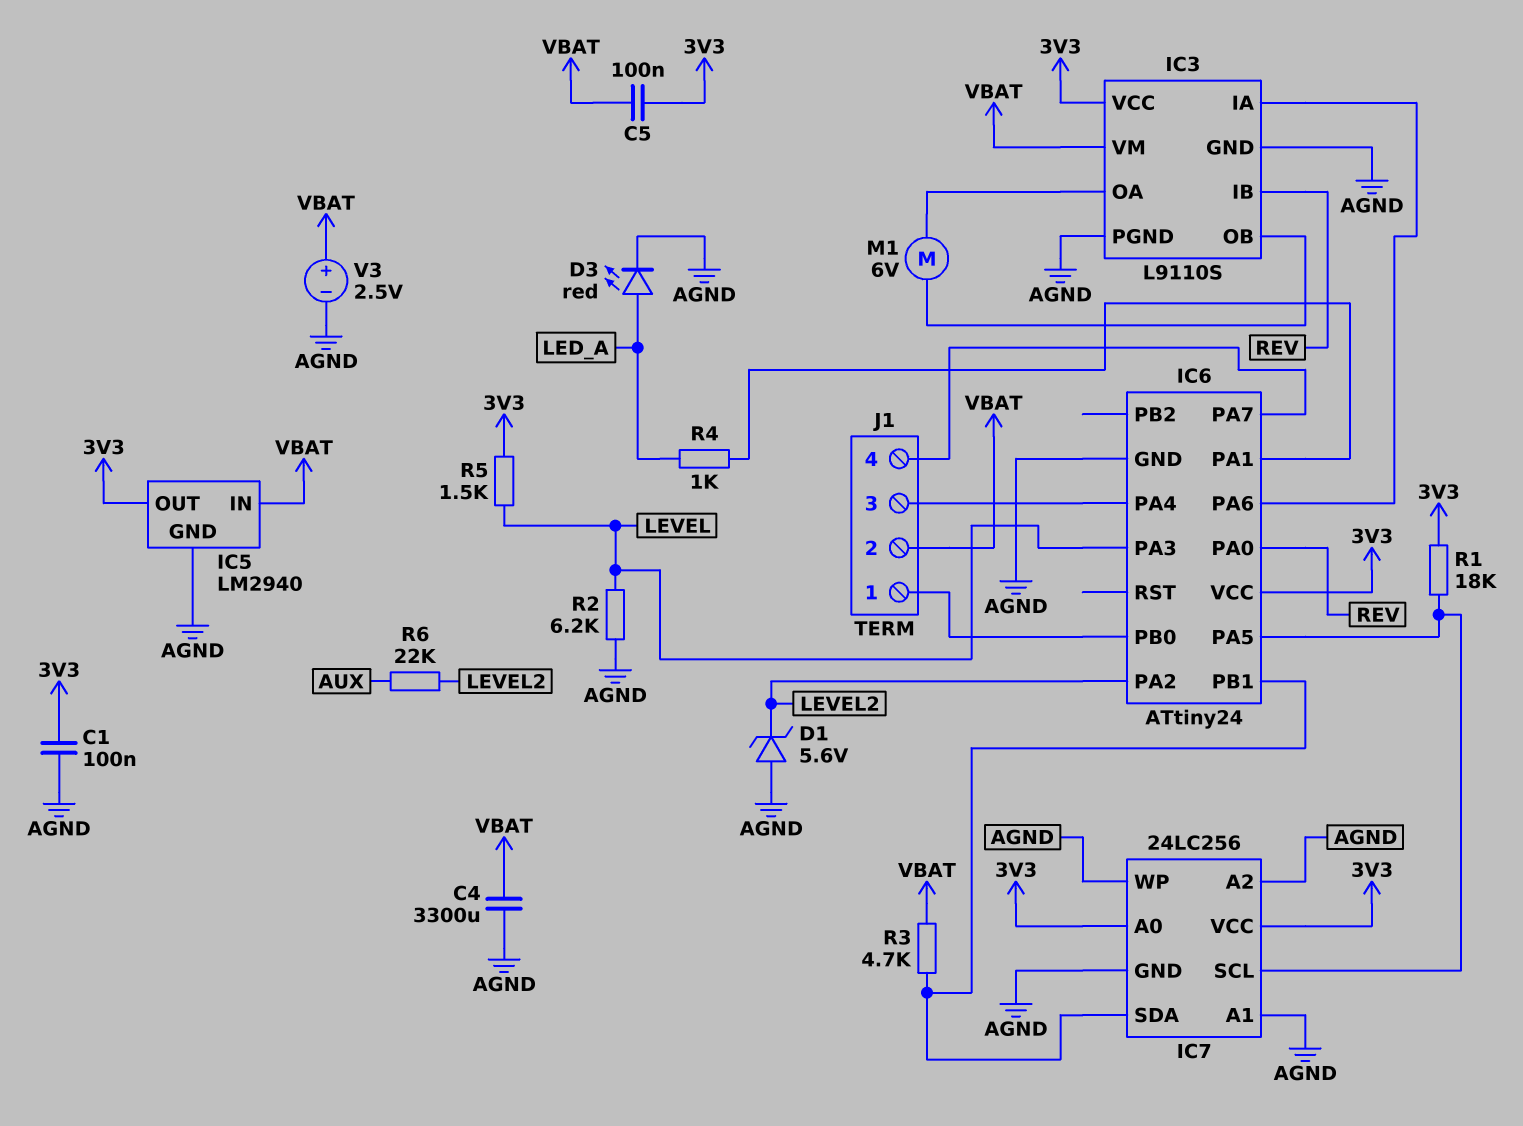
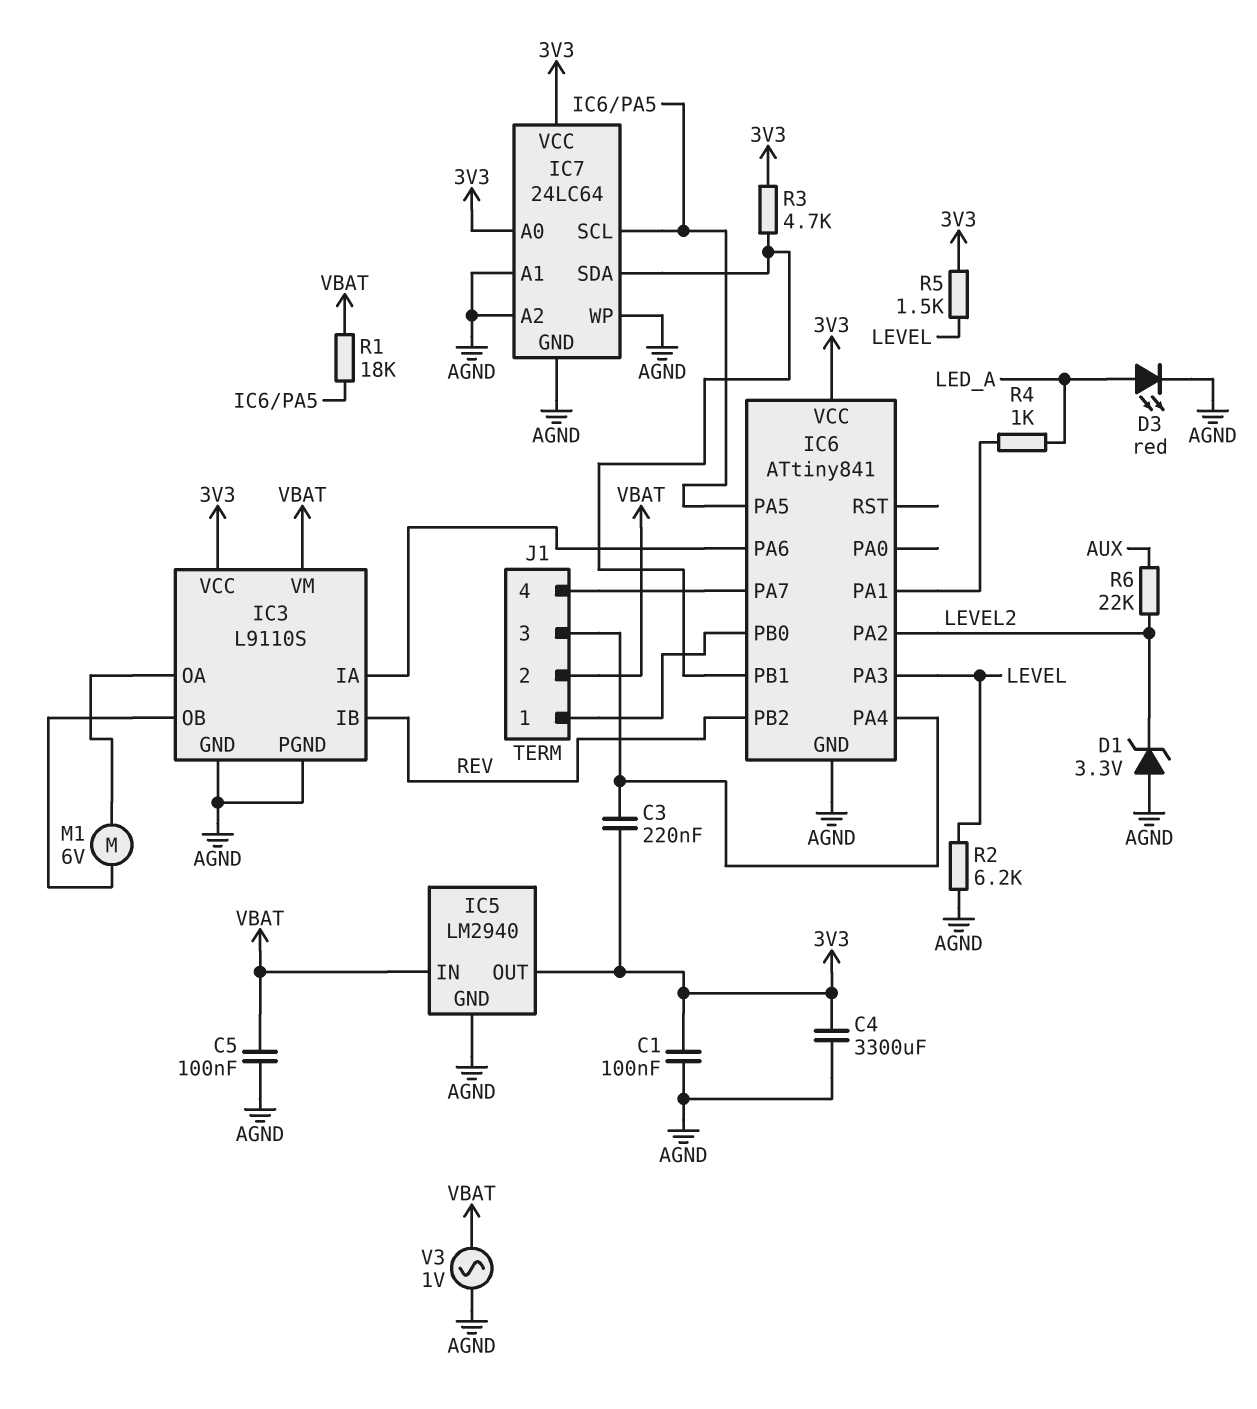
C3: none -> 220nF (3V3, IC6/PA4)
C4: 3300uF (AGND, VBAT) -> 3300uF (3V3, AGND)
C5: 100nF (3V3, VBAT) -> 100nF (AGND, VBAT)
D1: zener 5.6V (A AGND, K LEVEL2) -> zener 3.3V (A AGND, K LEVEL2)
IC6: ATtiny24 -> ATtiny841
IC6 pin PA0: REV -> none
IC6 pin PB2: none -> REV
IC7: 24LC256 -> 24LC64
R1: 18k (3V3, IC6/PA5) -> 18k (IC6/PA5, VBAT)
R3: 4.7k (IC6/PB1, VBAT) -> 4.7k (3V3, IC6/PB1)
V3: 2.5V (plus VBAT, minus AGND) -> AC 1V (AGND, VBAT)

